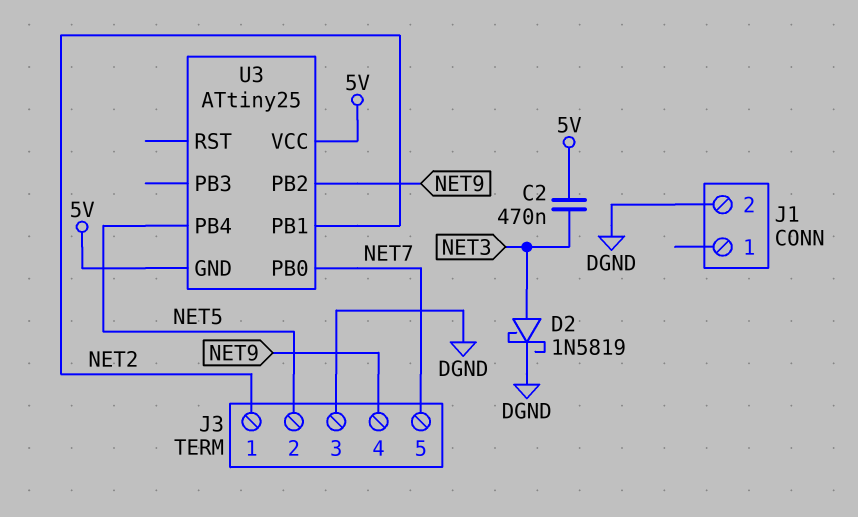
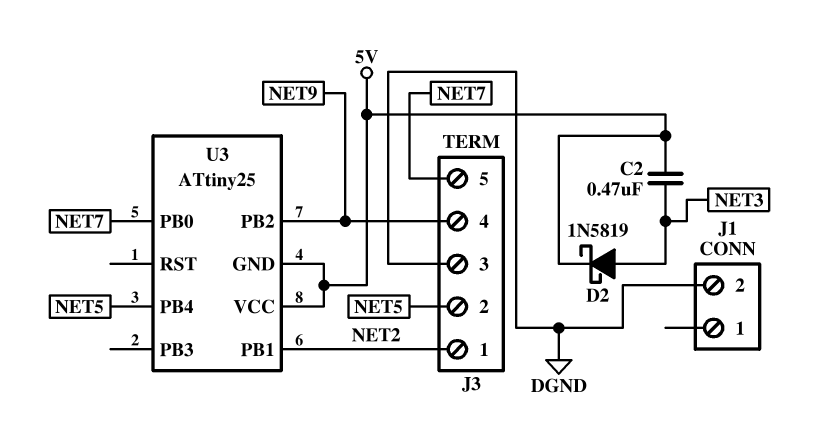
D2: schottky 1N5819 (A NET3, K DGND) -> schottky 1N5819 (A NET3, K 5V)

